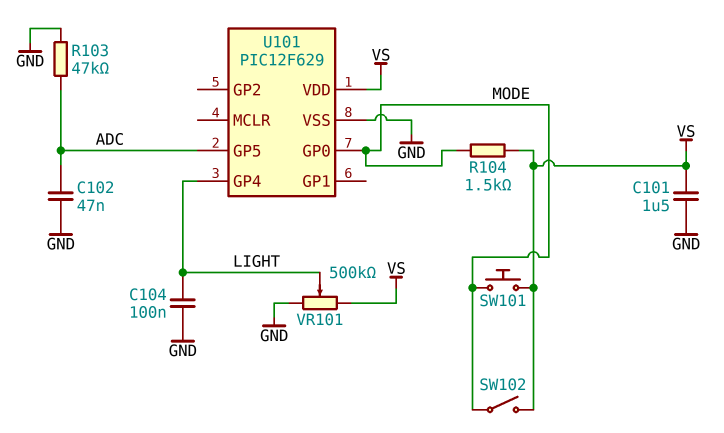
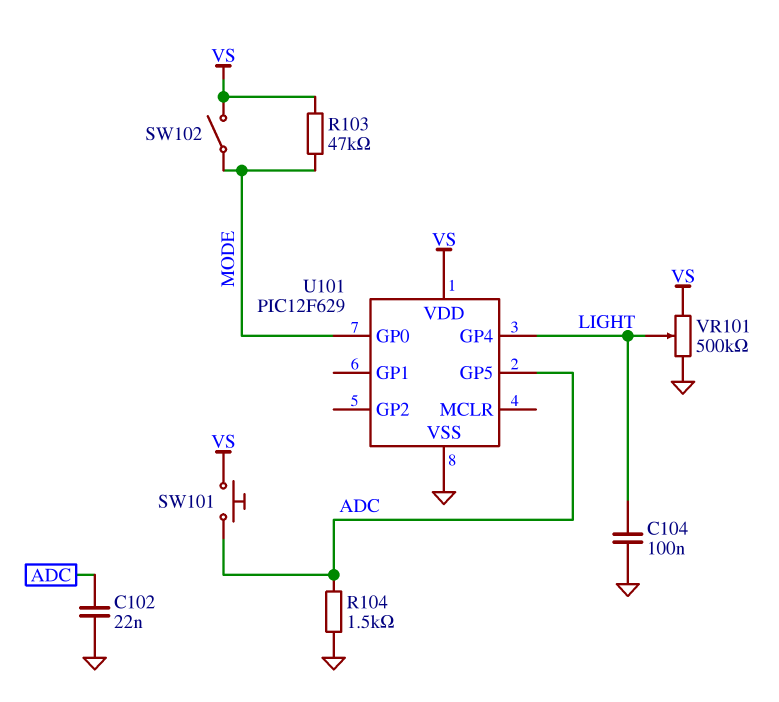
C101: 1.5uF (GND, VS) -> none
C102: 47nF (ADC, GND) -> 22nF (ADC, GND)
R103: 47k (ADC, GND) -> 47k (MODE, VS)
R104: 1.5k (MODE, VS) -> 1.5k (ADC, GND)
SW101: button (MODE, VS) -> button (ADC, VS)

